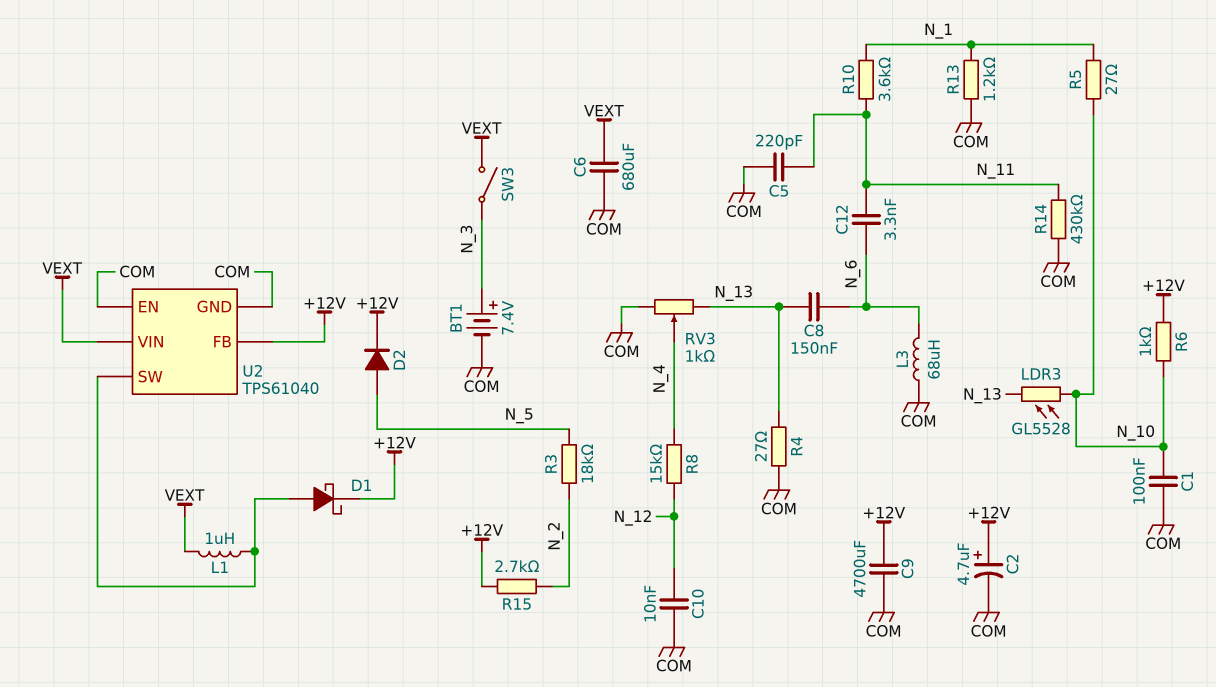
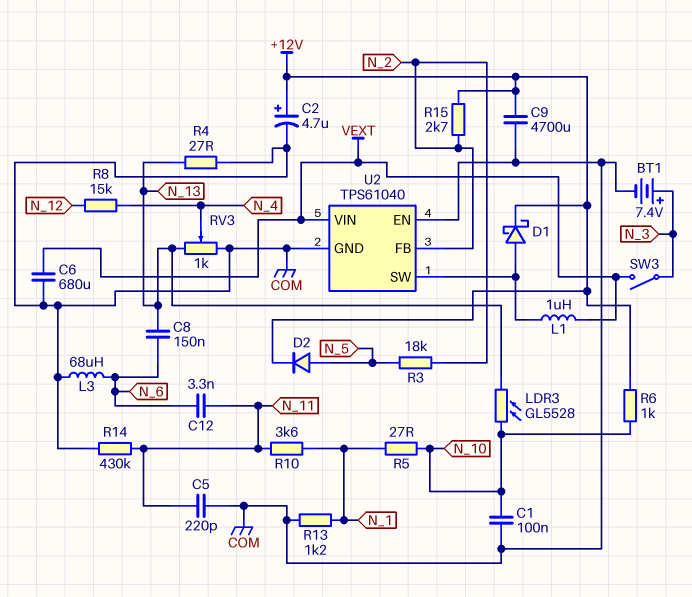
C10: 10nF (COM, N_12) -> none
U2 pin FB: +12V -> N_2

